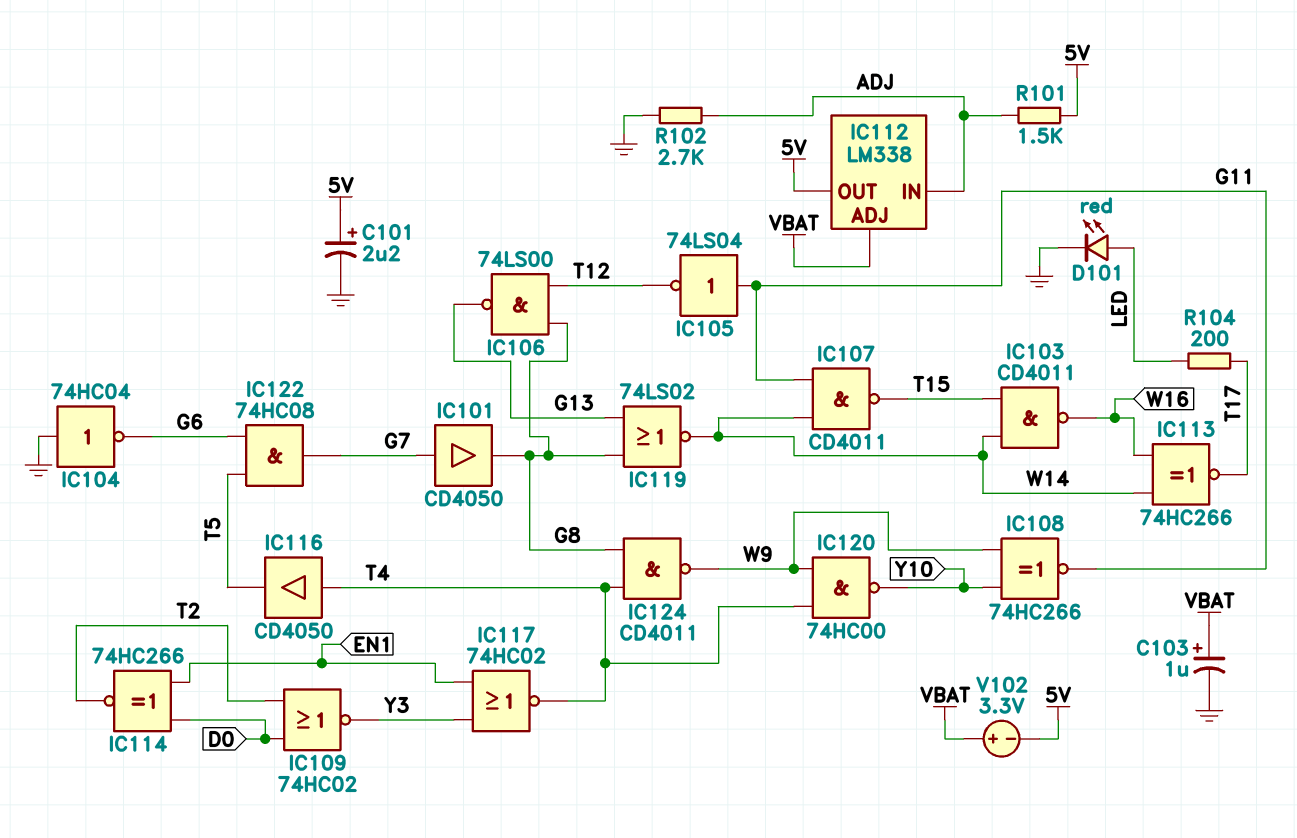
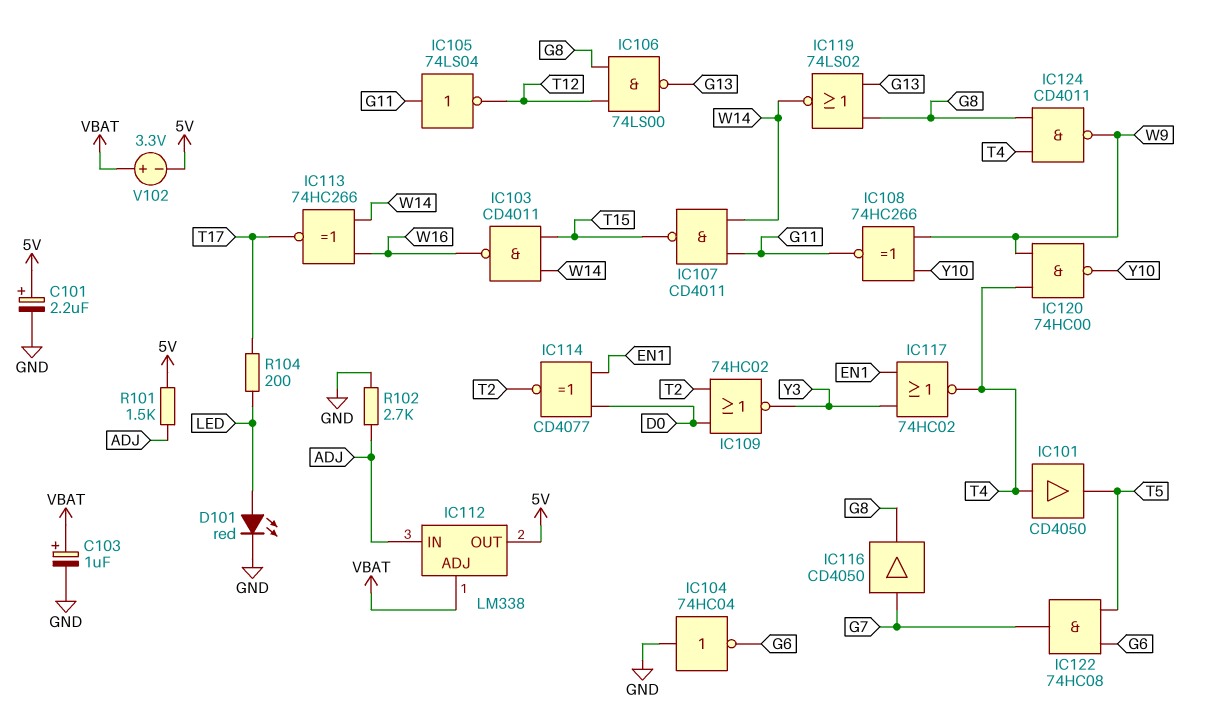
IC101: buffer CD4050 (in G7, out G8) -> buffer CD4050 (in T4, out T5)
IC114: XNOR 74HC266 (in D0, in EN1, out T2) -> XNOR CD4077 (in D0, in EN1, out T2)
IC116: buffer CD4050 (in T4, out T5) -> buffer CD4050 (in G7, out G8)

